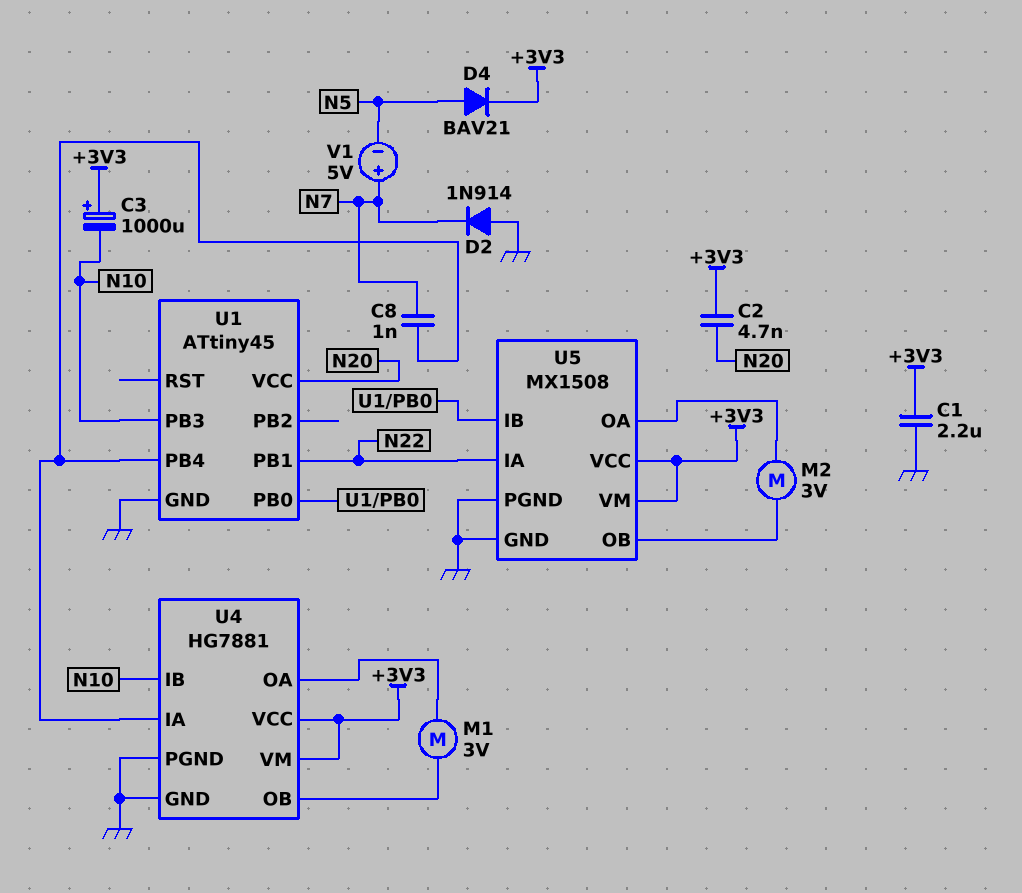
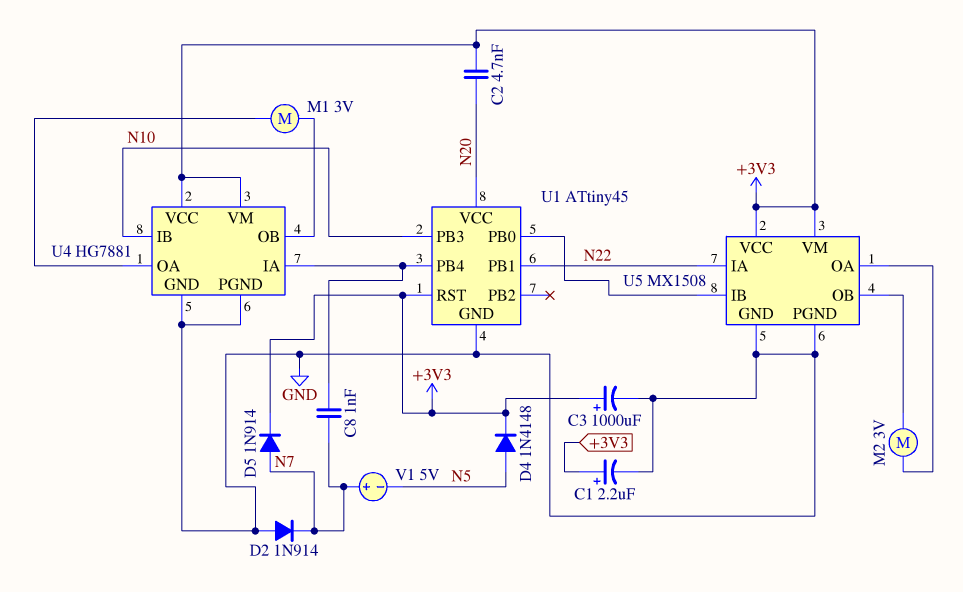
C1: 2.2uF (+3V3, GND) -> 2.2uF (plus +3V3, minus GND)
C3: 1000uF (plus +3V3, minus N10) -> 1000uF (plus +3V3, minus GND)
D4: diode BAV21 (A N5, K +3V3) -> diode 1N4148 (A N5, K +3V3)
D5: none -> diode 1N914 (A N7, K +3V3)
U1 pin RST: none -> +3V3

